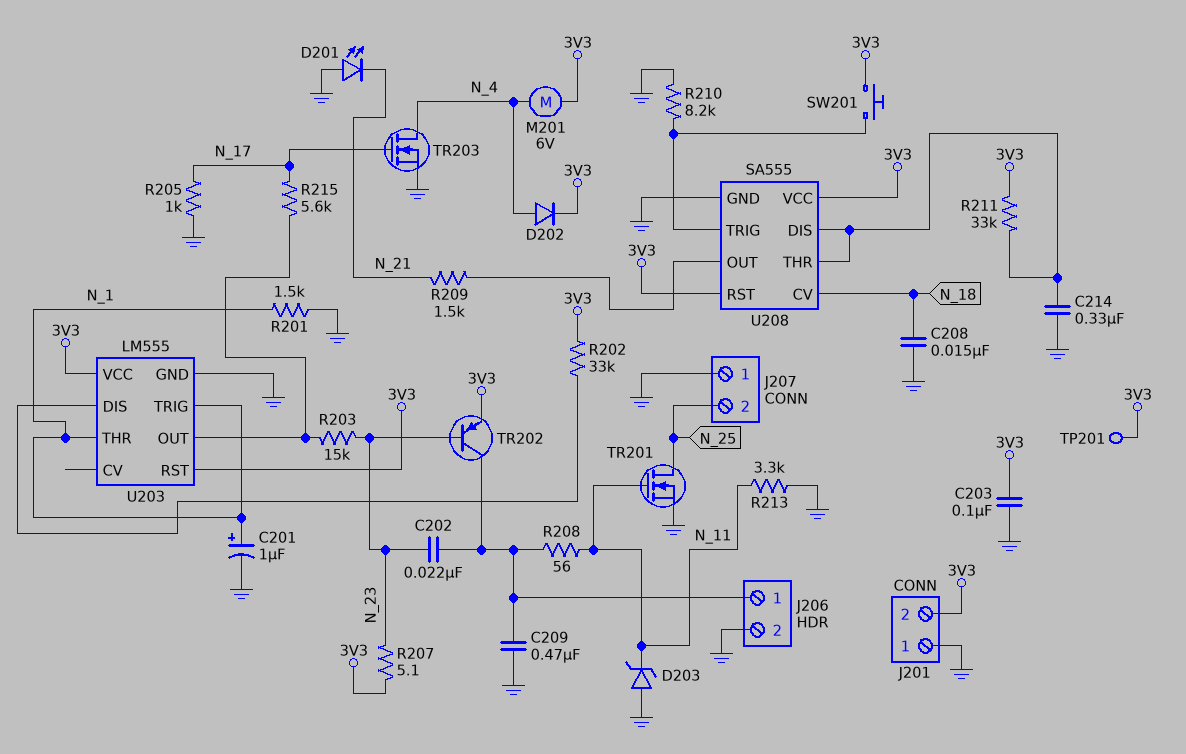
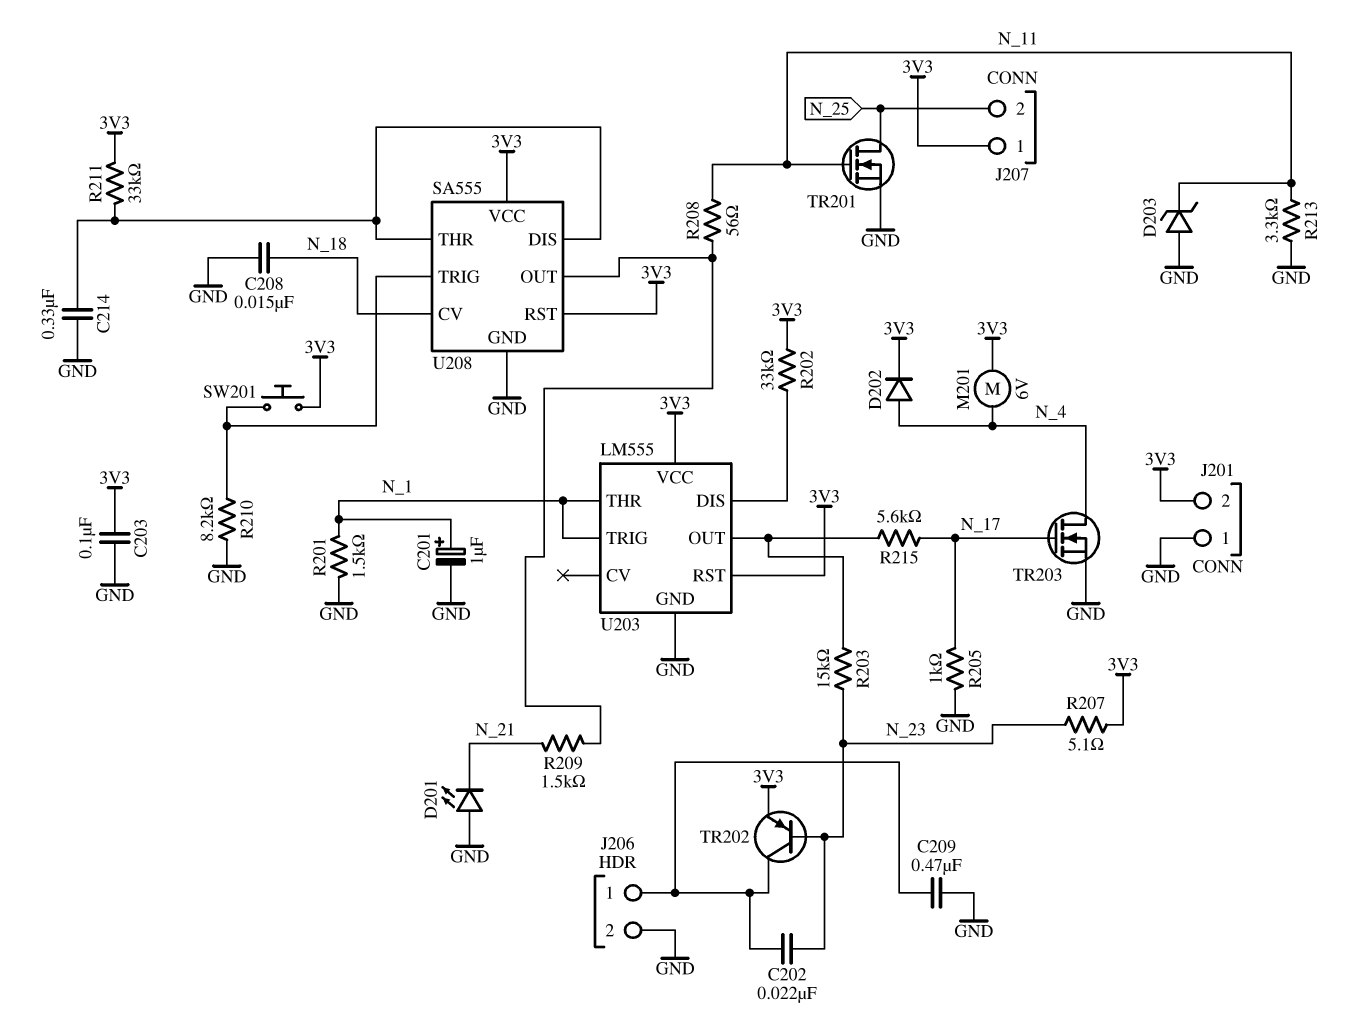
J207 pin 1: GND -> 3V3
R208: 56 (J206/1, N_11) -> 56 (N_11, U208/OUT)
TP201: test point (3V3) -> none

